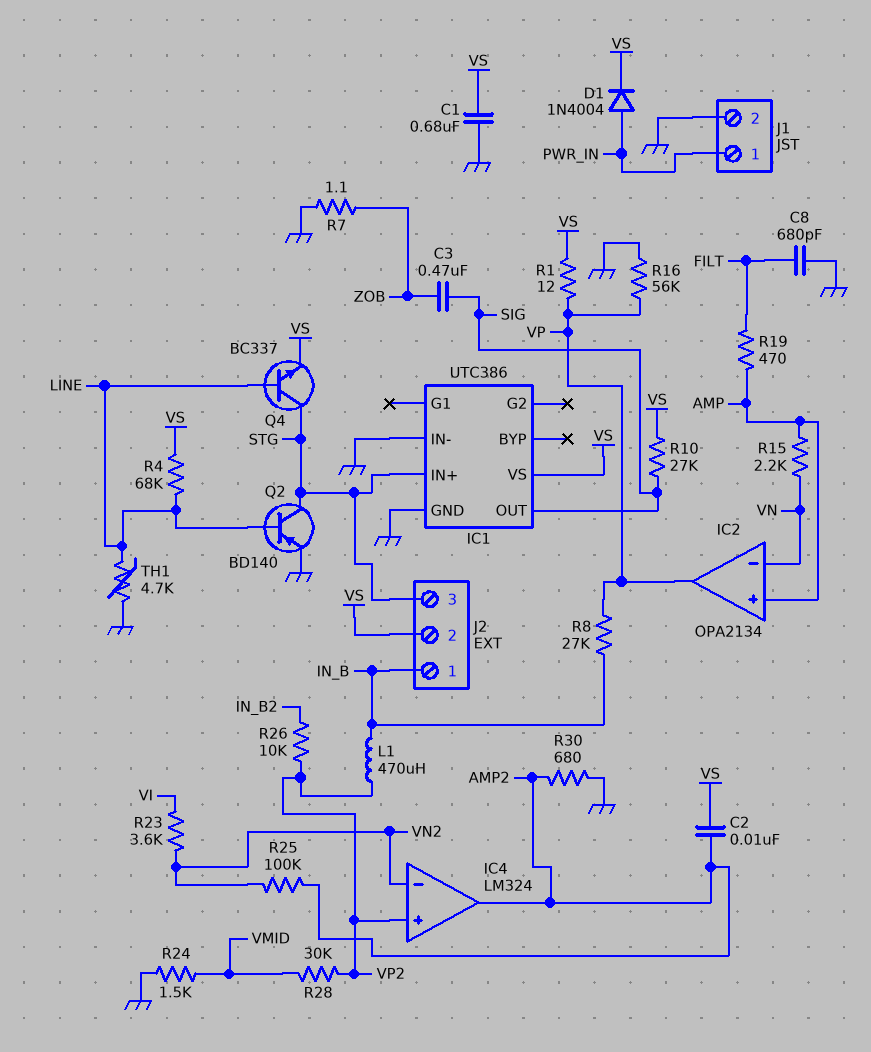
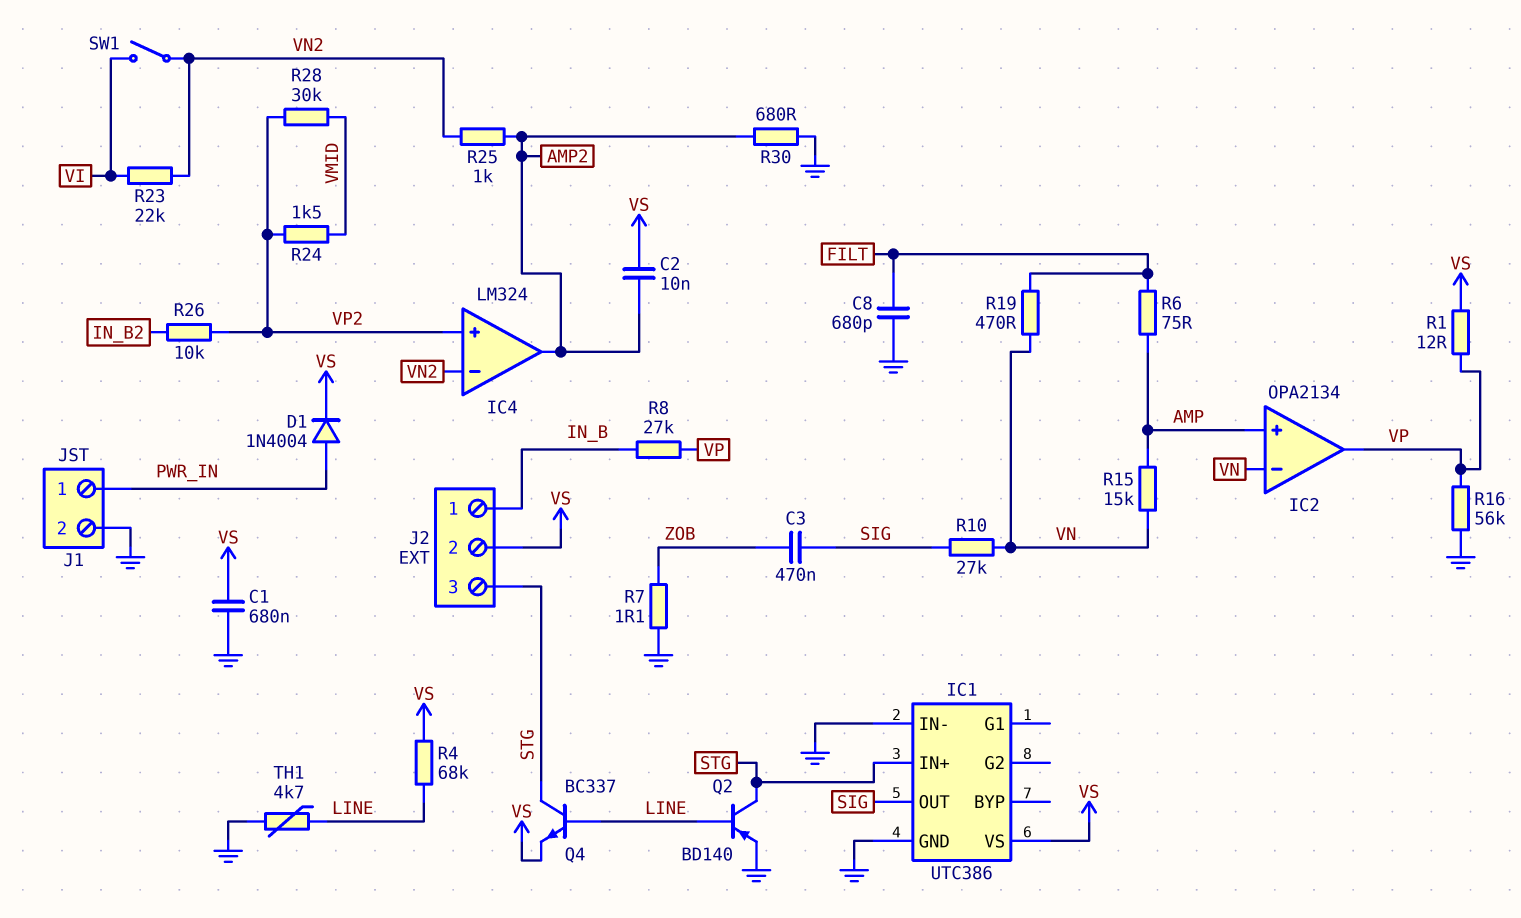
L1: 470uH (IN_B, VP2) -> none
R6: none -> 75 (AMP, FILT)
R10: 27k (SIG, VS) -> 27k (SIG, VN)
R15: 2.2k (AMP, VN) -> 15k (AMP, VN)
R19: 470 (AMP, FILT) -> 470 (FILT, VN)
R23: 3.6k (VI, VN2) -> 22k (VI, VN2)
R24: 1.5k (GND, VMID) -> 1.5k (VMID, VP2)
R25: 100k (AMP2, VN2) -> 1k (AMP2, VN2)
SW1: none -> switch (VI, VN2)

